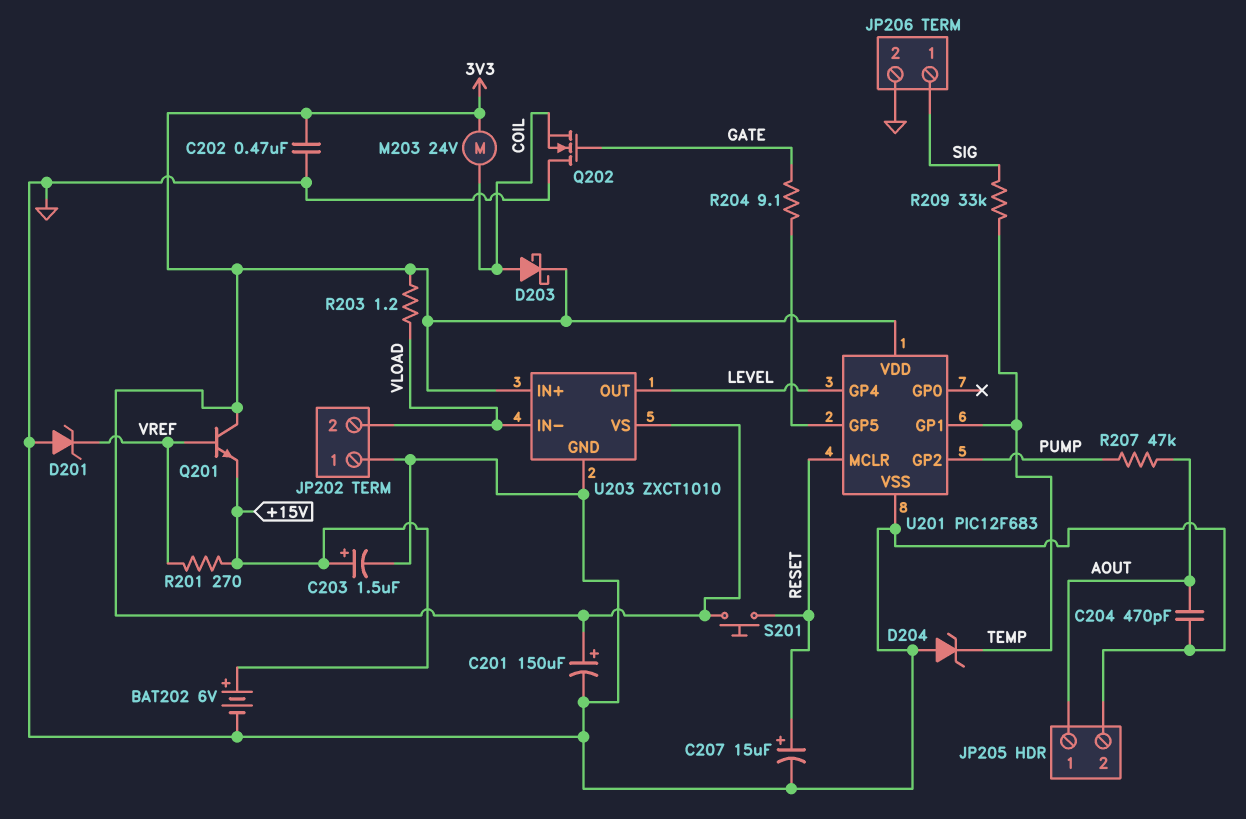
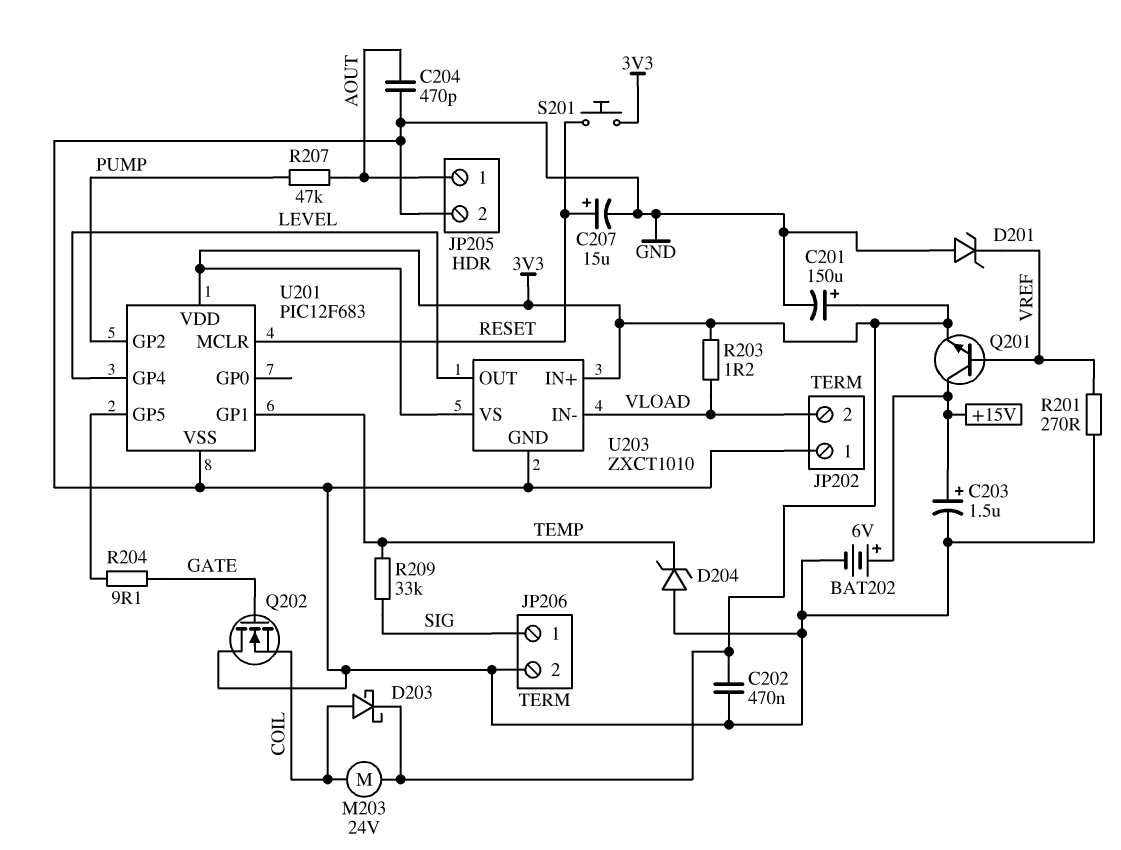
Q201: NPN (B VREF, C 3V3, E +15V) -> NPN (B VREF, C +15V, E 3V3)
R201: 270 (+15V, VREF) -> 270 (GND, VREF)

